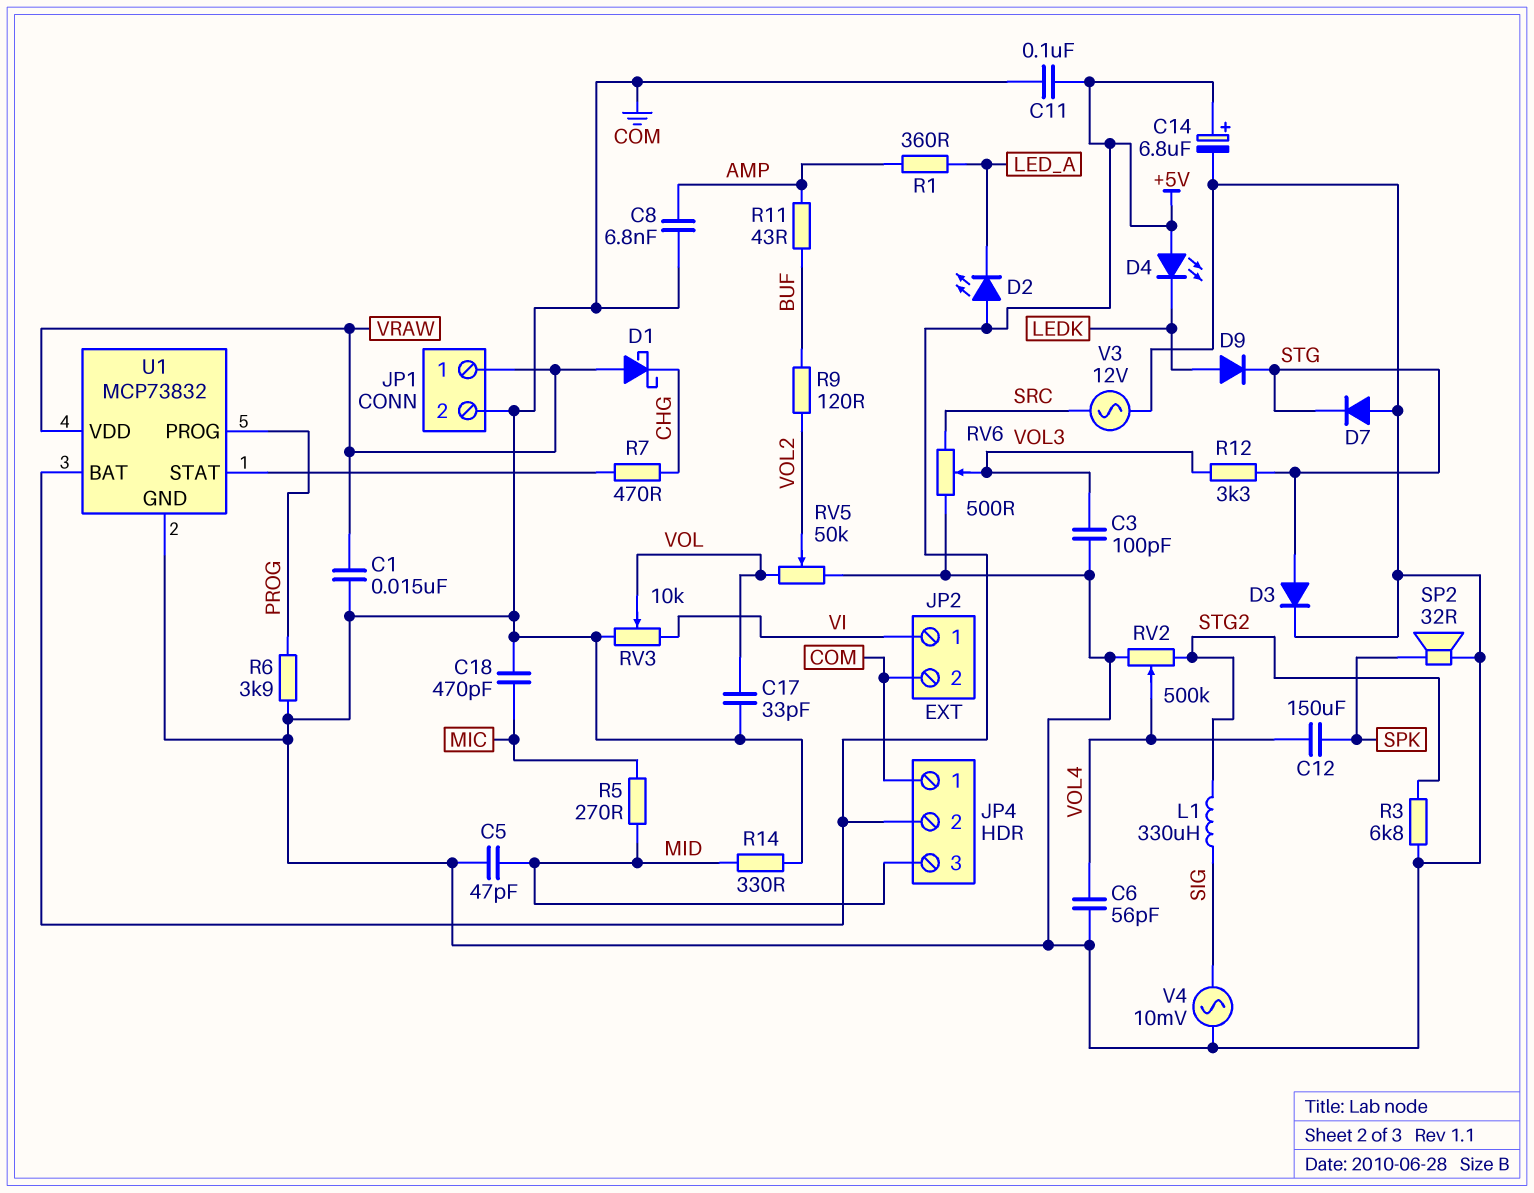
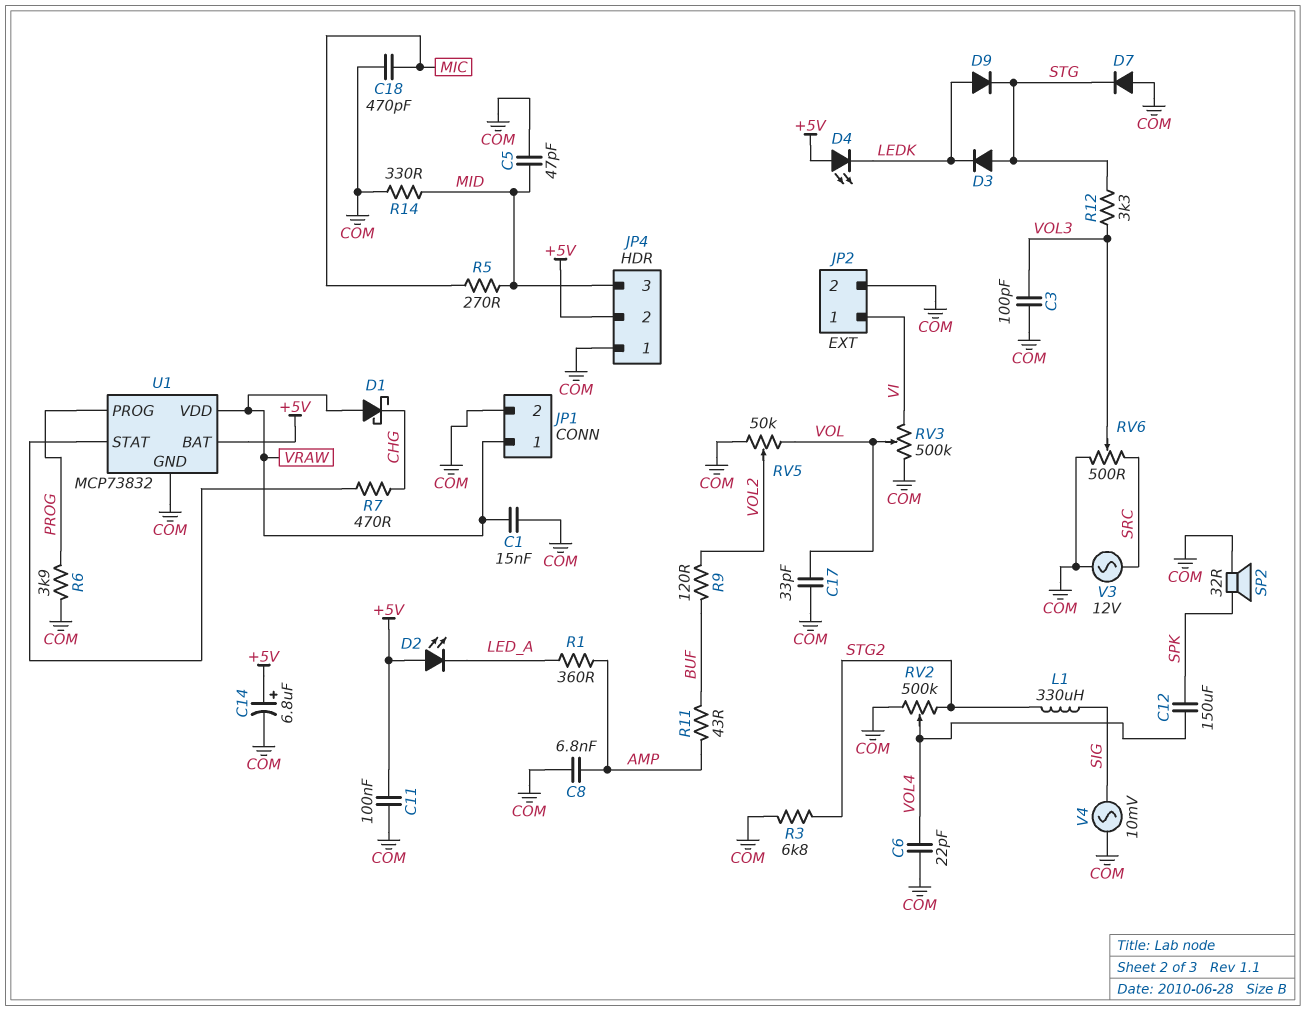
C6: 56pF (COM, VOL4) -> 22pF (COM, VOL4)
D3: diode (A STG, K COM) -> diode (A STG, K LEDK)
RV3: 10k (COM, VI, wiper VOL) -> 500k (COM, VI, wiper VOL)

